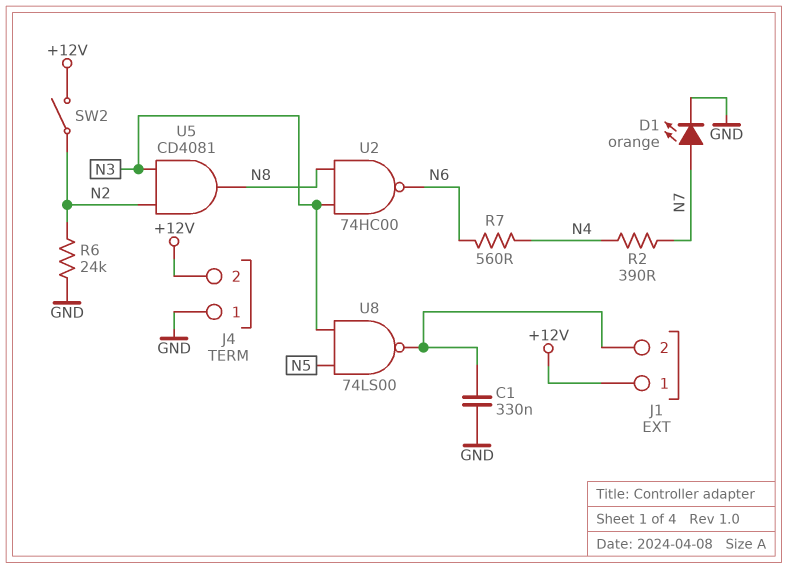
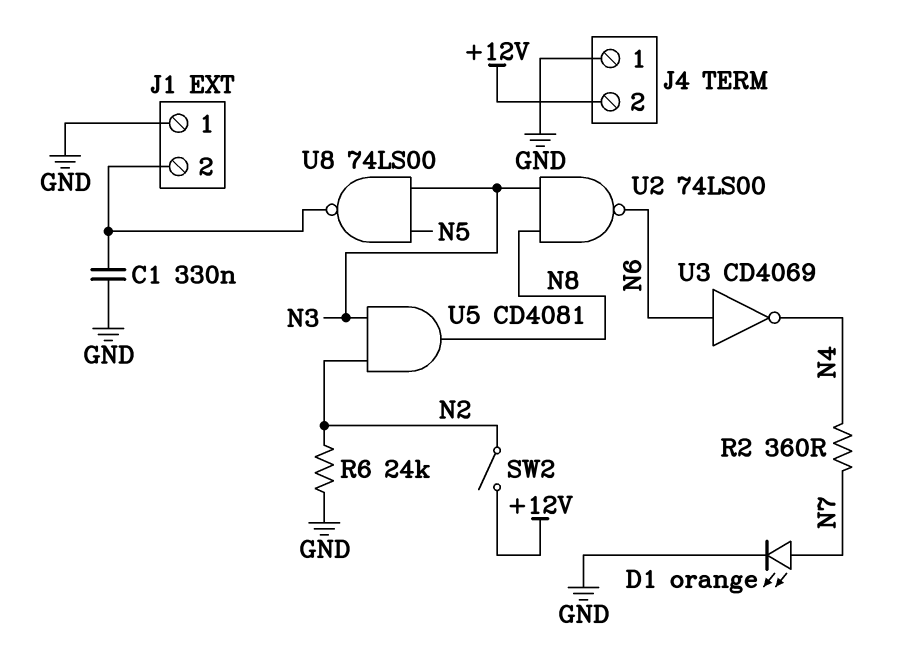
J1 pin 1: +12V -> GND
R2: 390 (N4, N7) -> 360 (N4, N7)
R7: 560 (N4, N6) -> none
U2: NAND 74HC00 (in N3, in N8, out N6) -> NAND 74LS00 (in N3, in N8, out N6)
U3: none -> NOT CD4069 (in N6, out N4)

